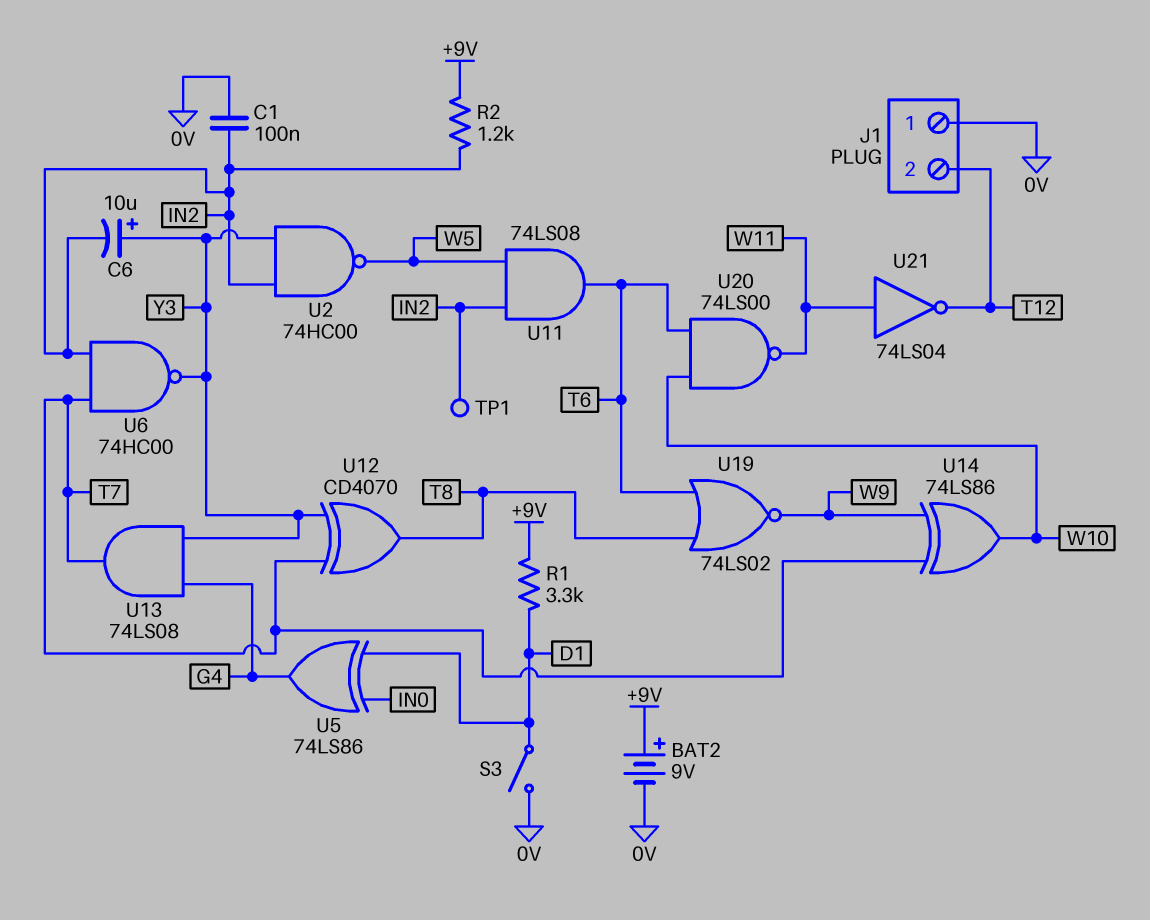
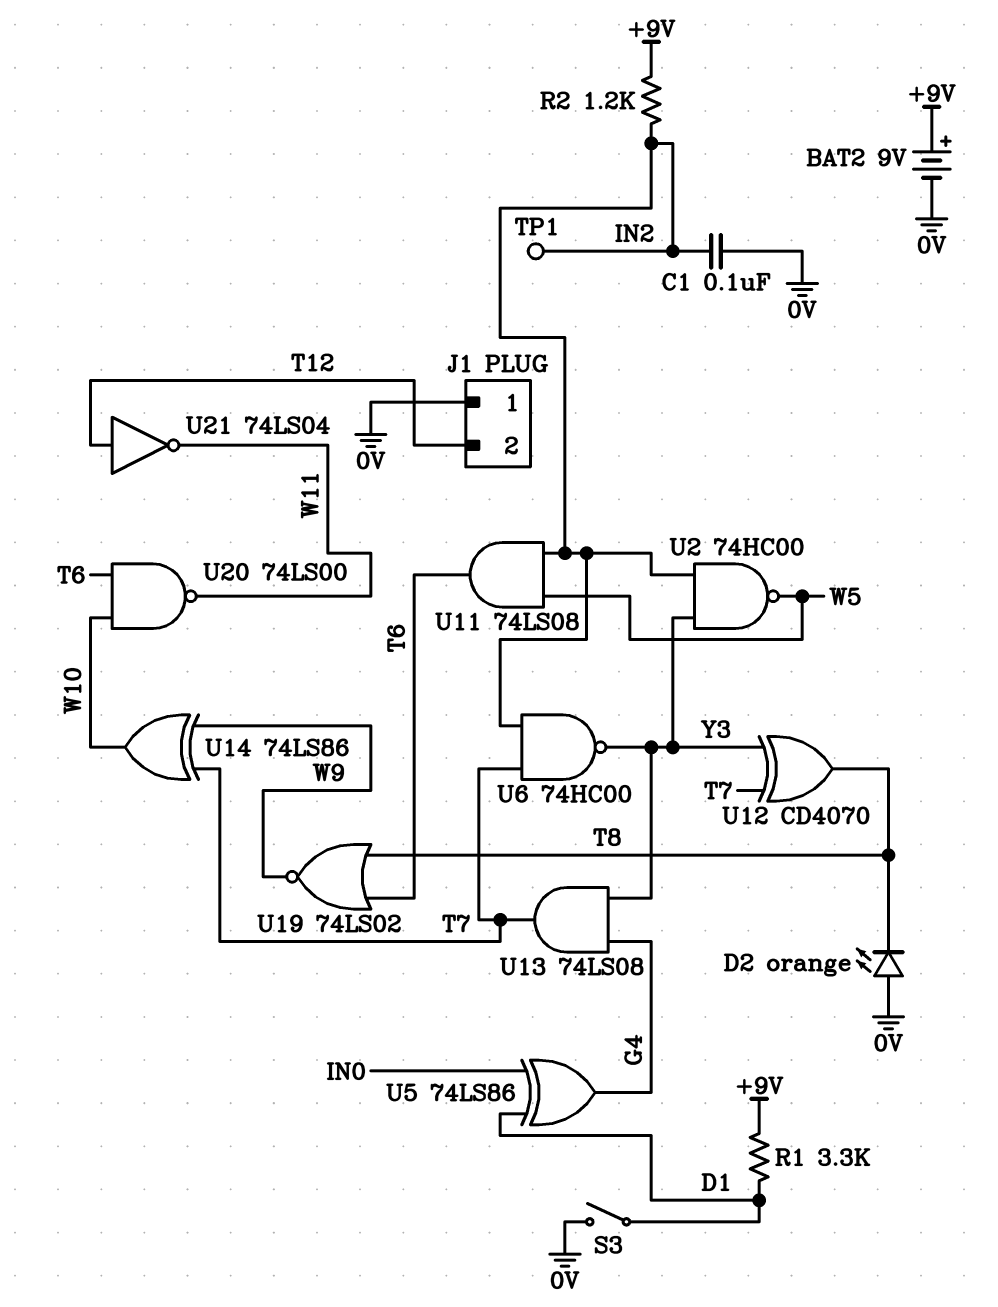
C6: 10uF (plus Y3, minus IN2) -> none
D2: none -> LED orange (A 0V, K T8)
U21: NOT 74LS04 (in W11, out T12) -> NOT 74LS04 (in T12, out W11)

